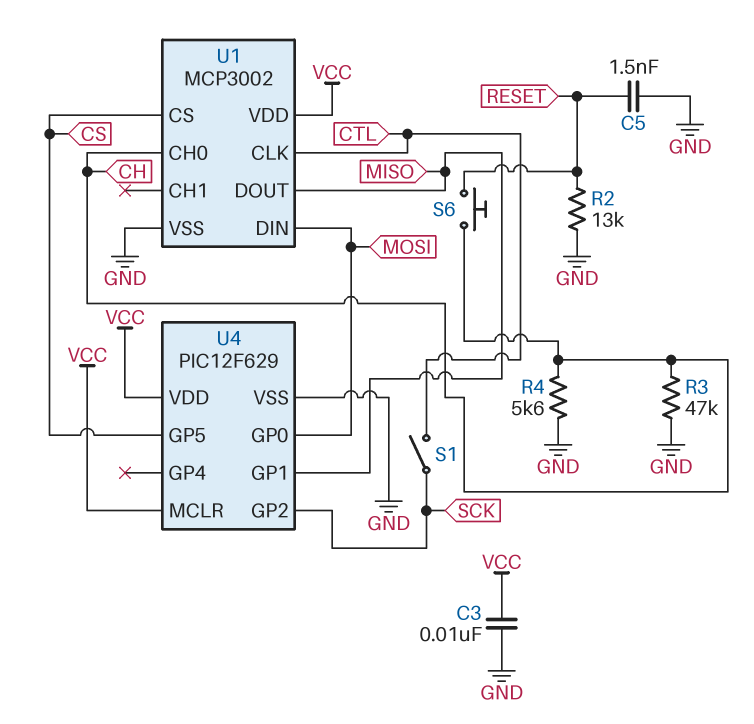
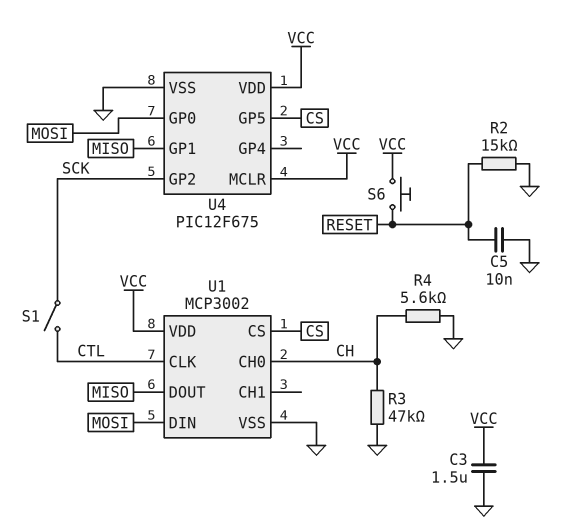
C3: 10nF (GND, VCC) -> 1.5uF (GND, VCC)
C5: 1.5nF (GND, RESET) -> 10nF (GND, RESET)
R2: 13k (GND, RESET) -> 15k (GND, RESET)
S6: button (CH, RESET) -> button (RESET, VCC)
U4: PIC12F629 -> PIC12F675

